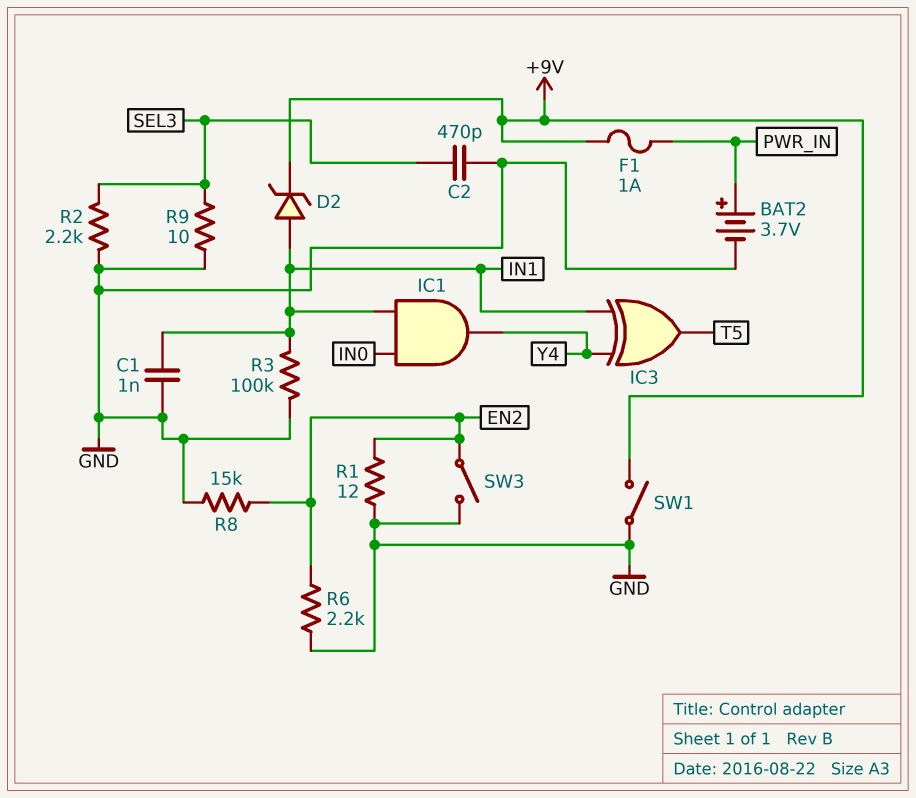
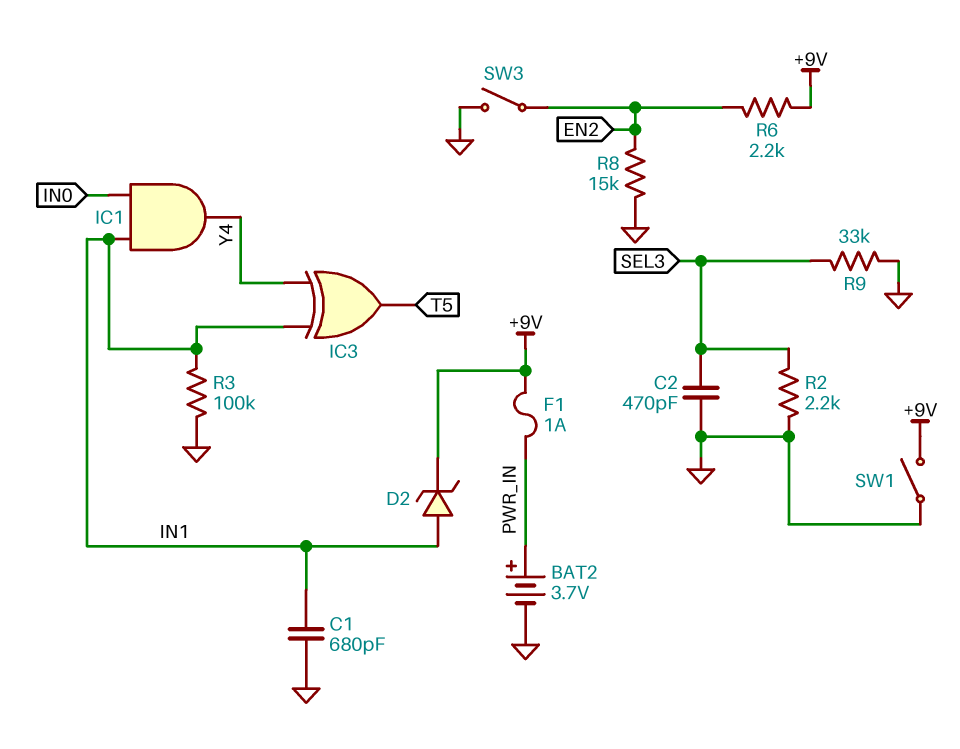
C1: 1nF (GND, IN1) -> 680pF (GND, IN1)
R1: 12 (EN2, GND) -> none
R6: 2.2k (EN2, GND) -> 2.2k (+9V, EN2)
R9: 10 (GND, SEL3) -> 33k (GND, SEL3)

